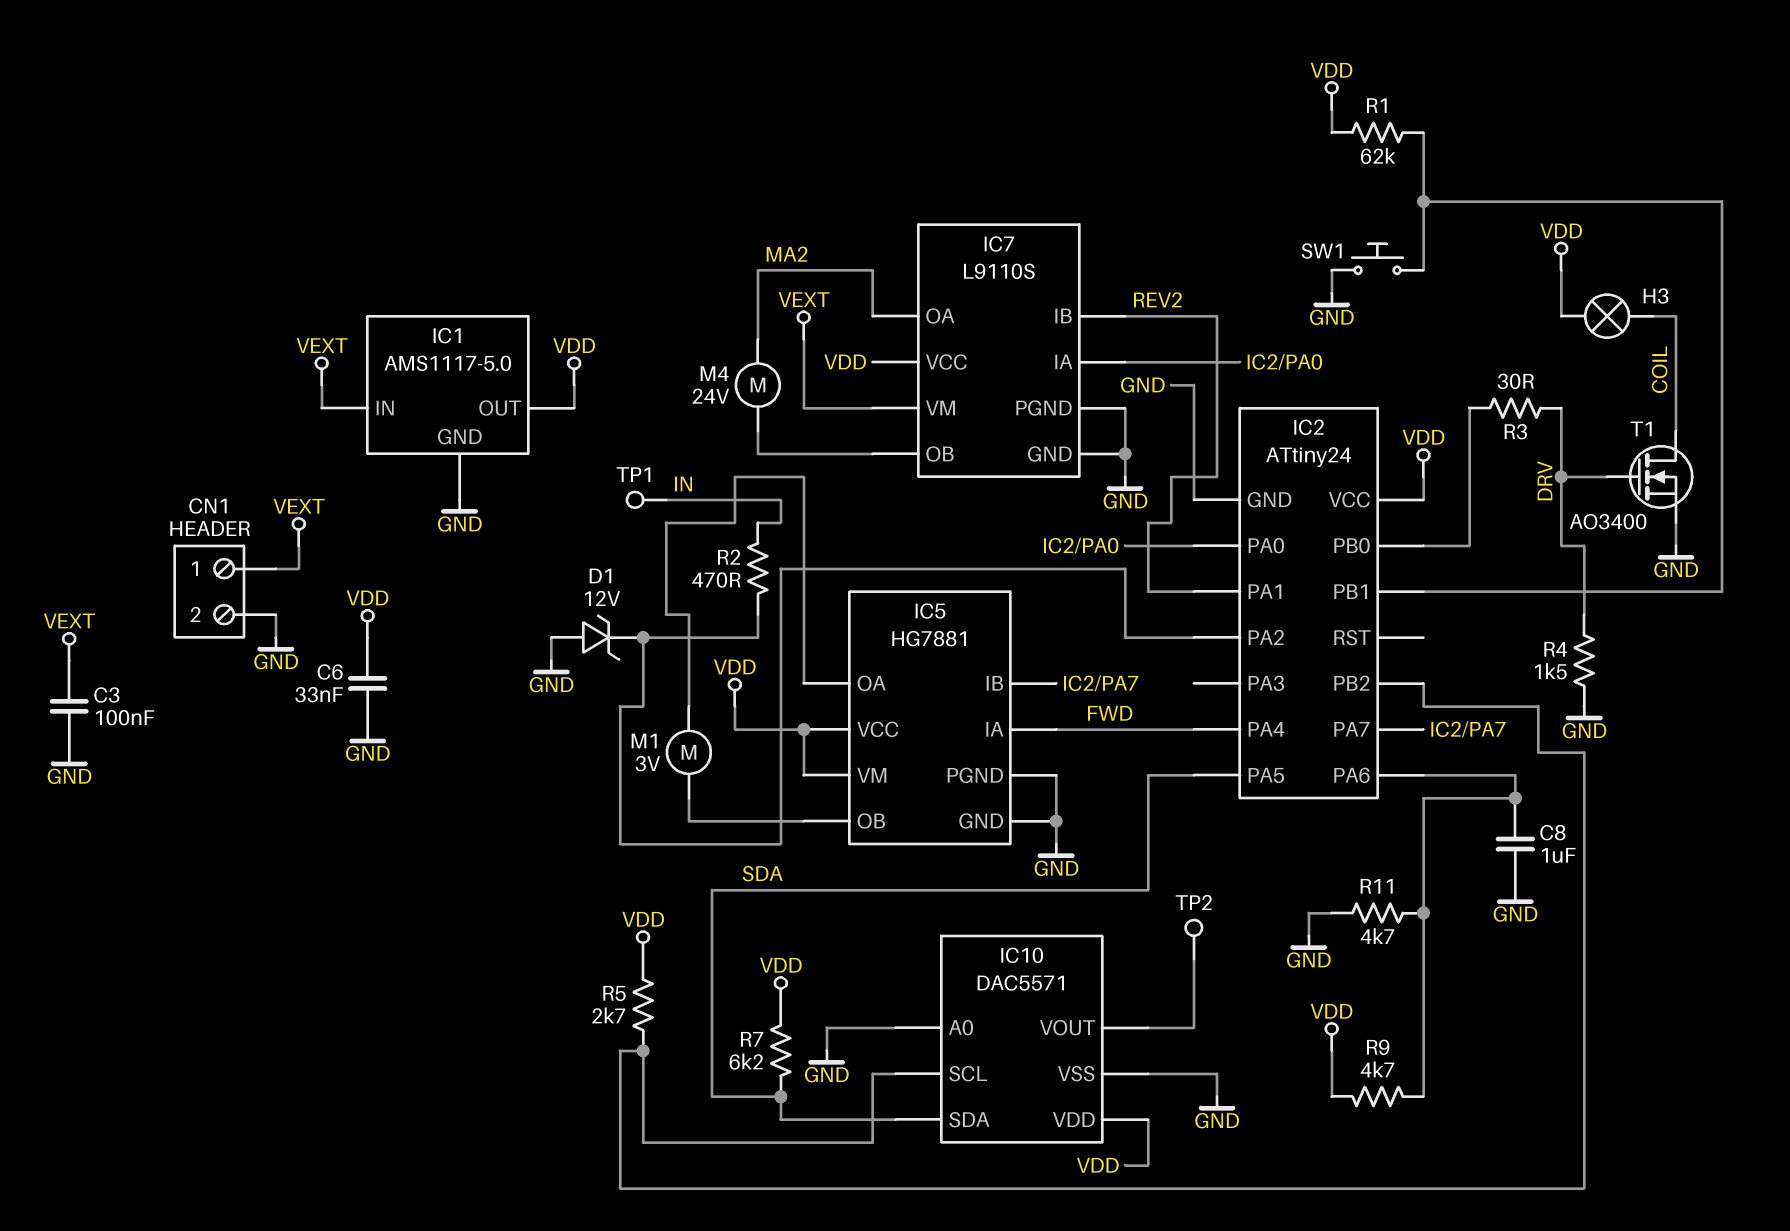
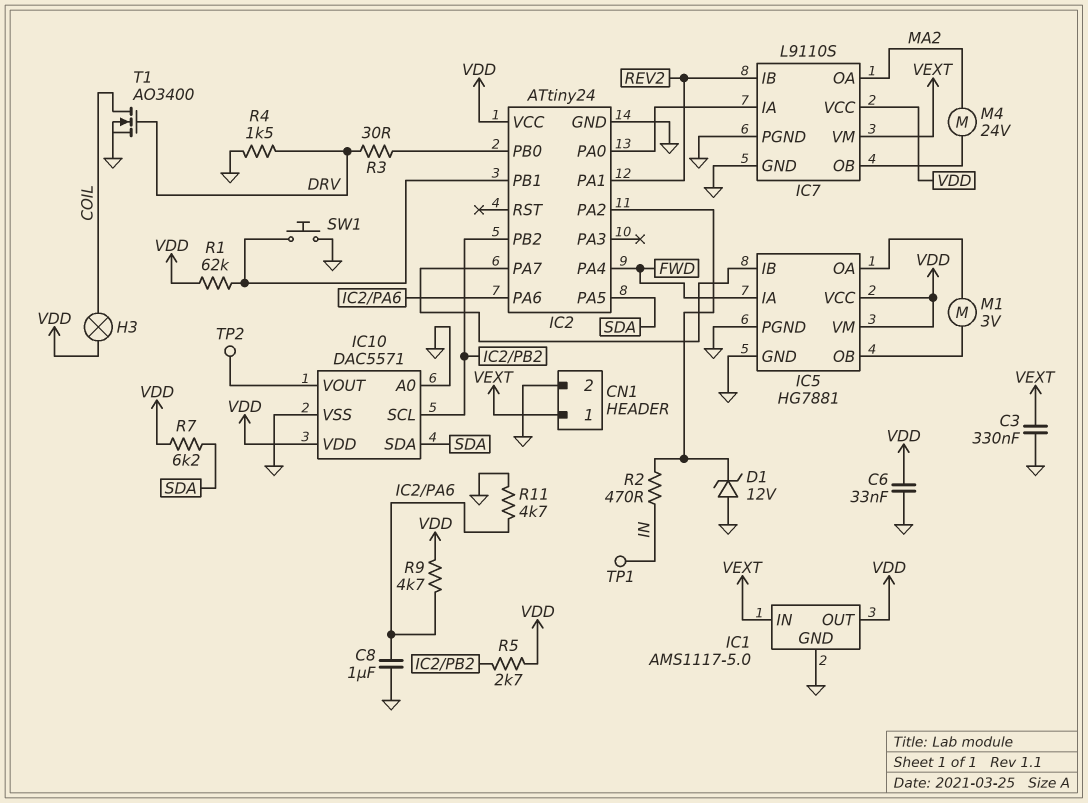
C3: 100nF (GND, VEXT) -> 330nF (GND, VEXT)

